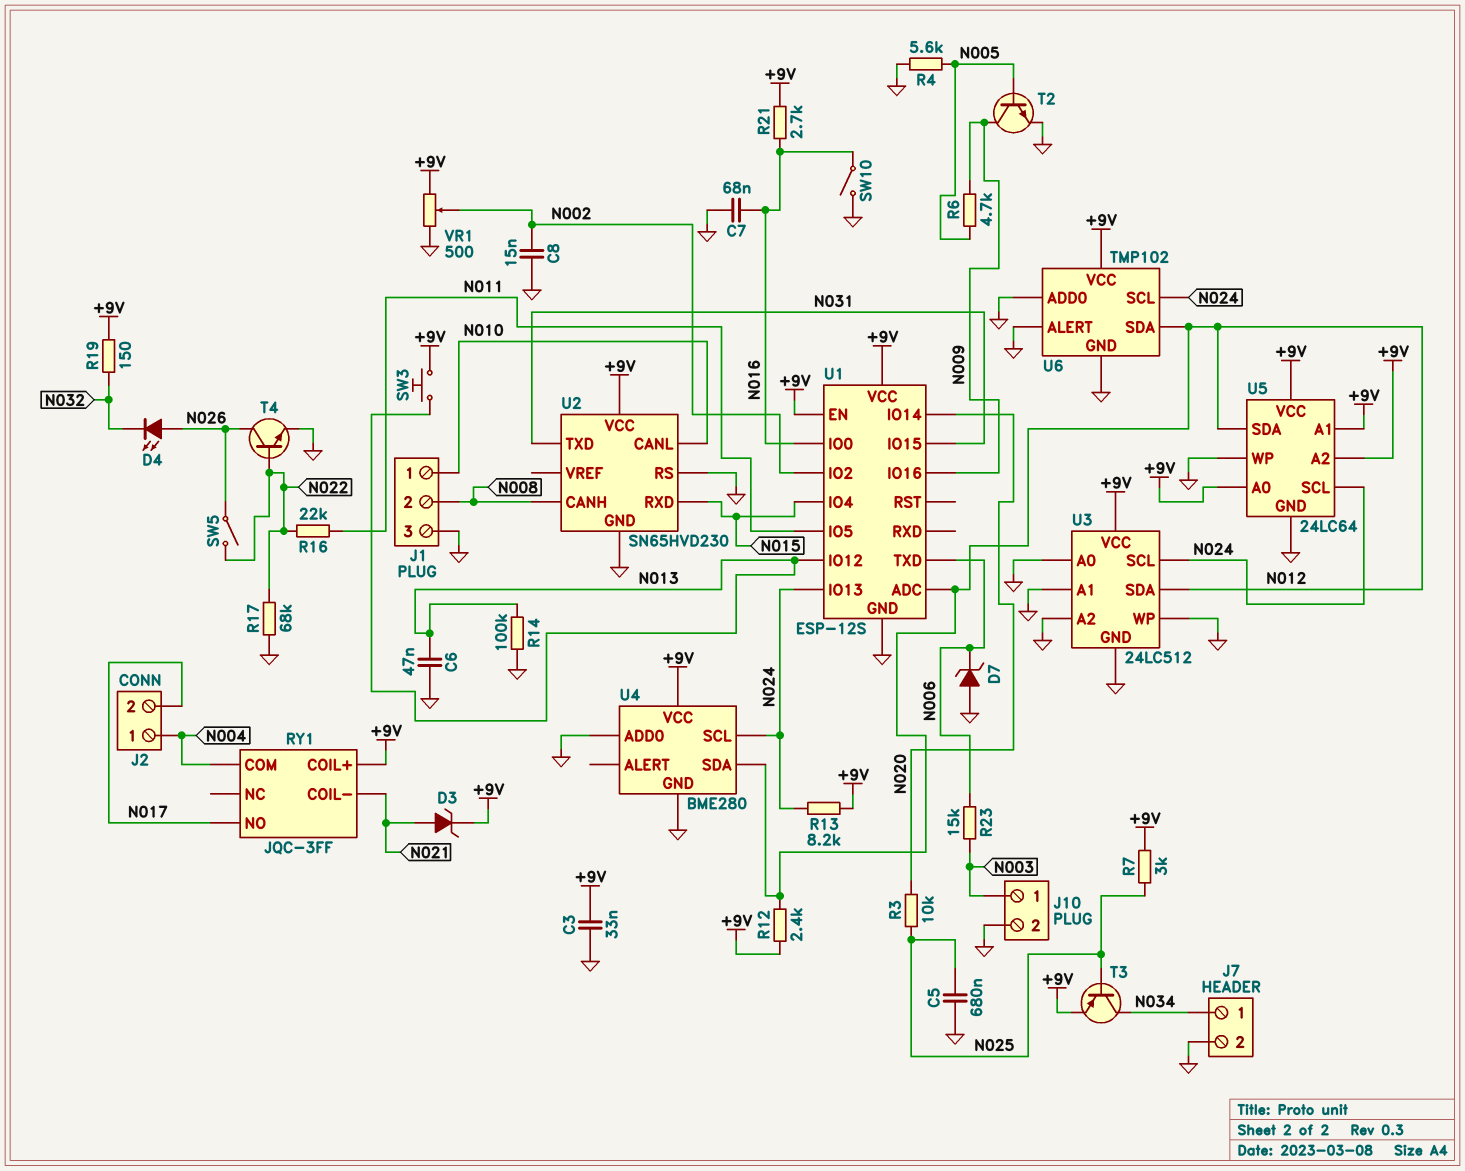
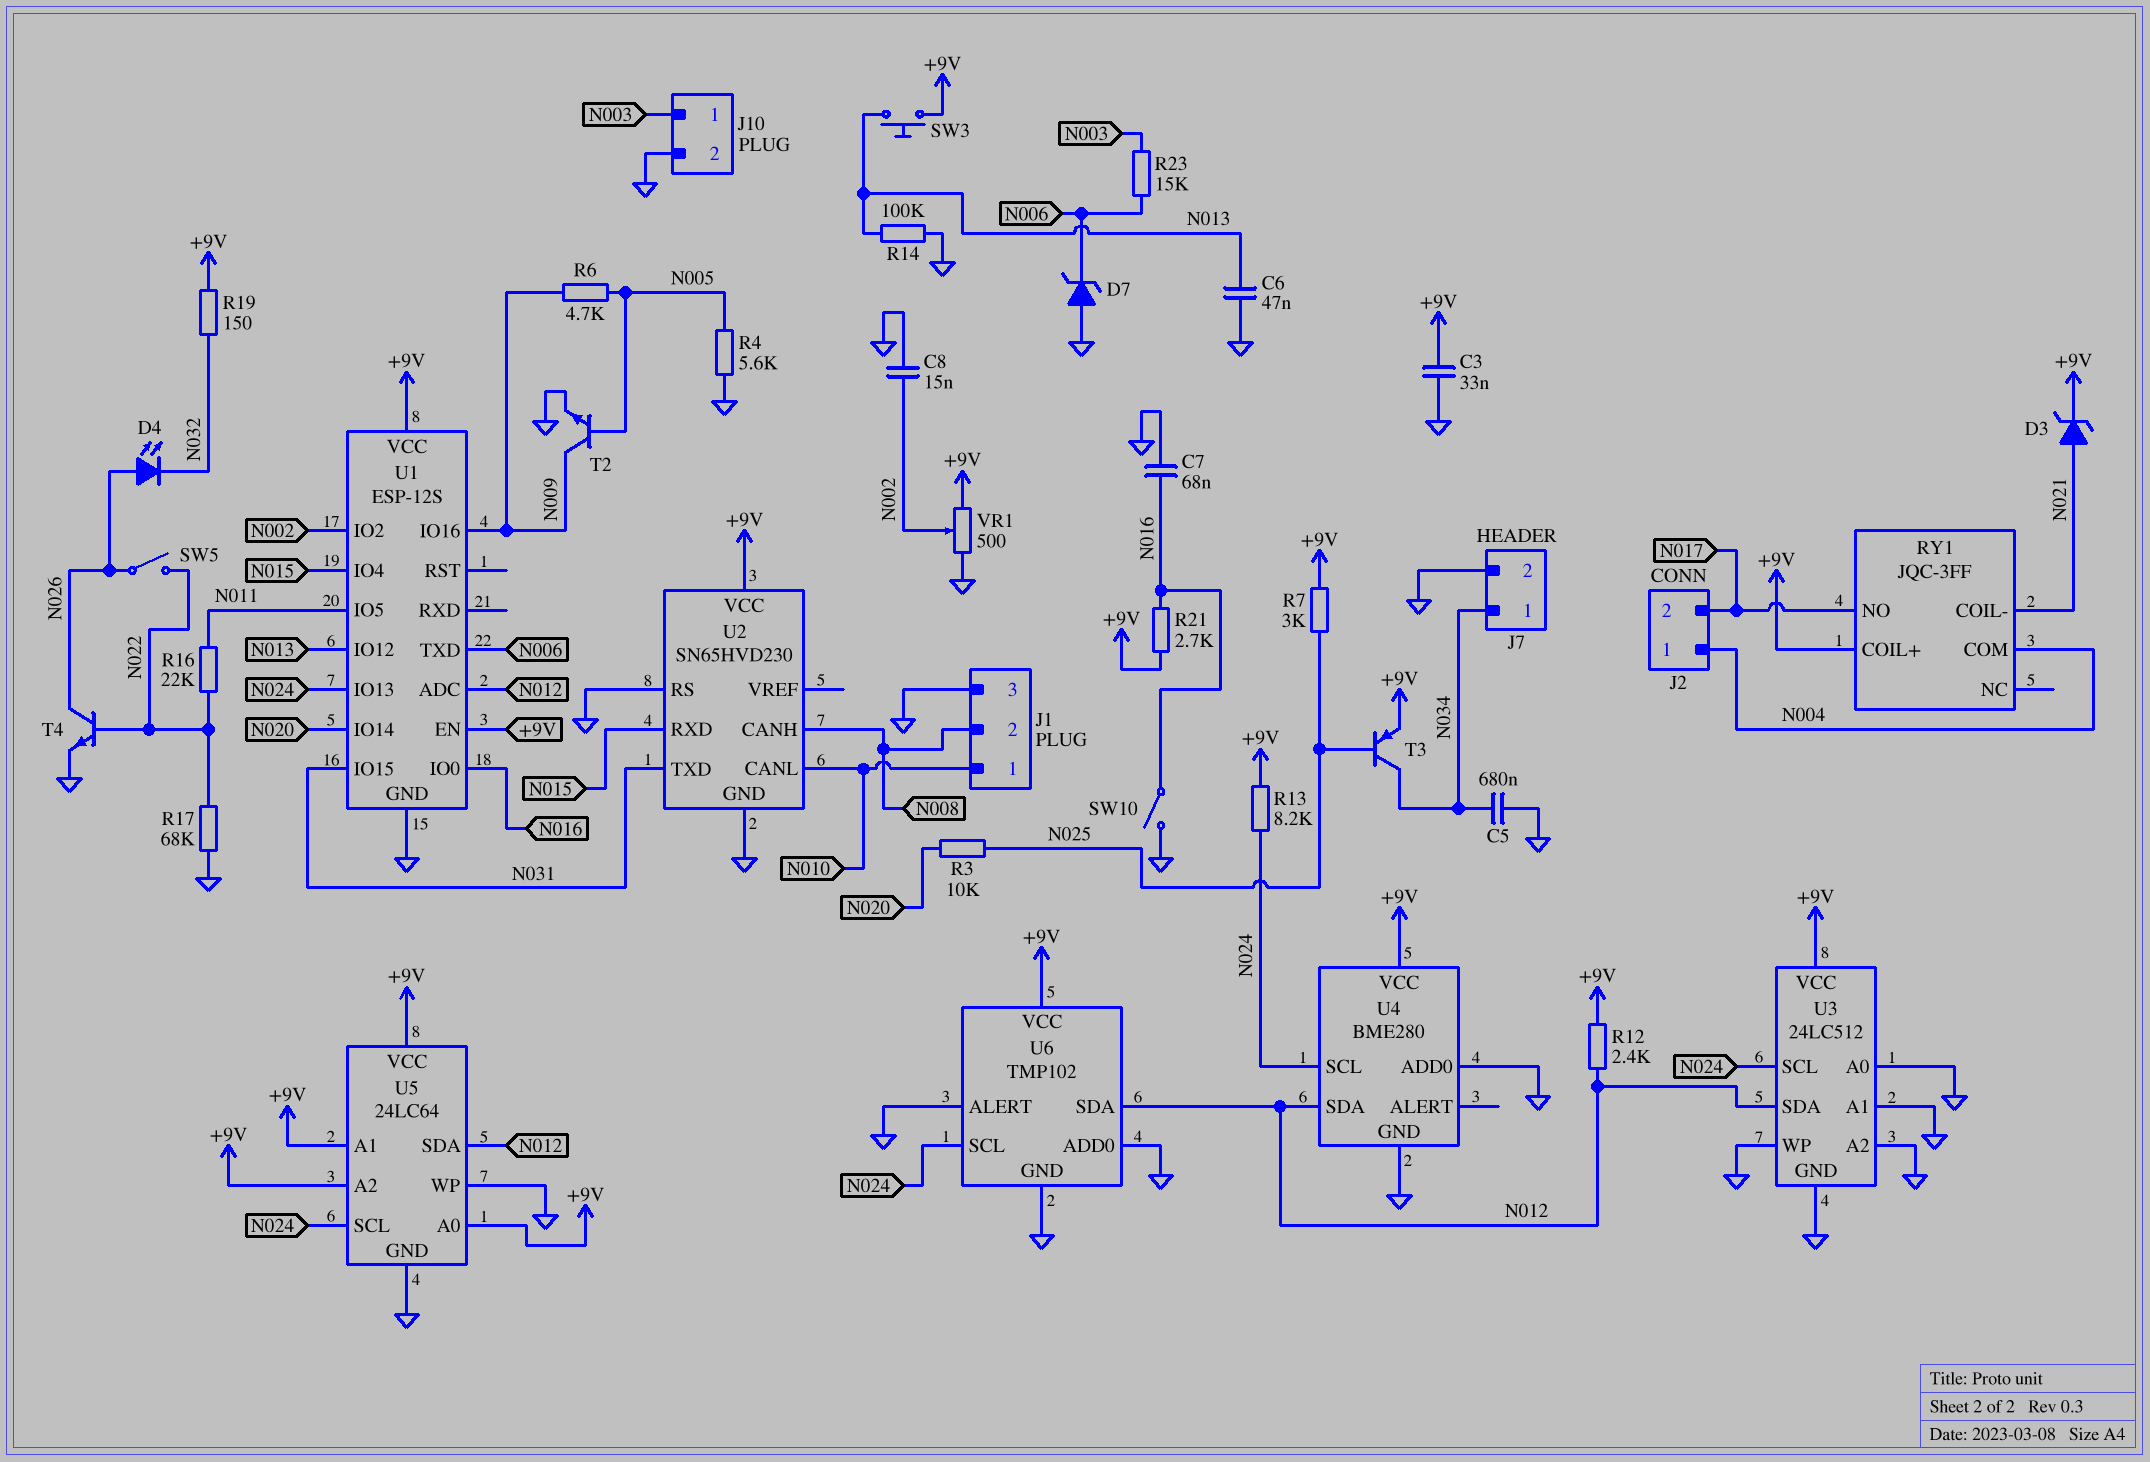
C5: 680nF (GND, N025) -> 680nF (GND, N034)

